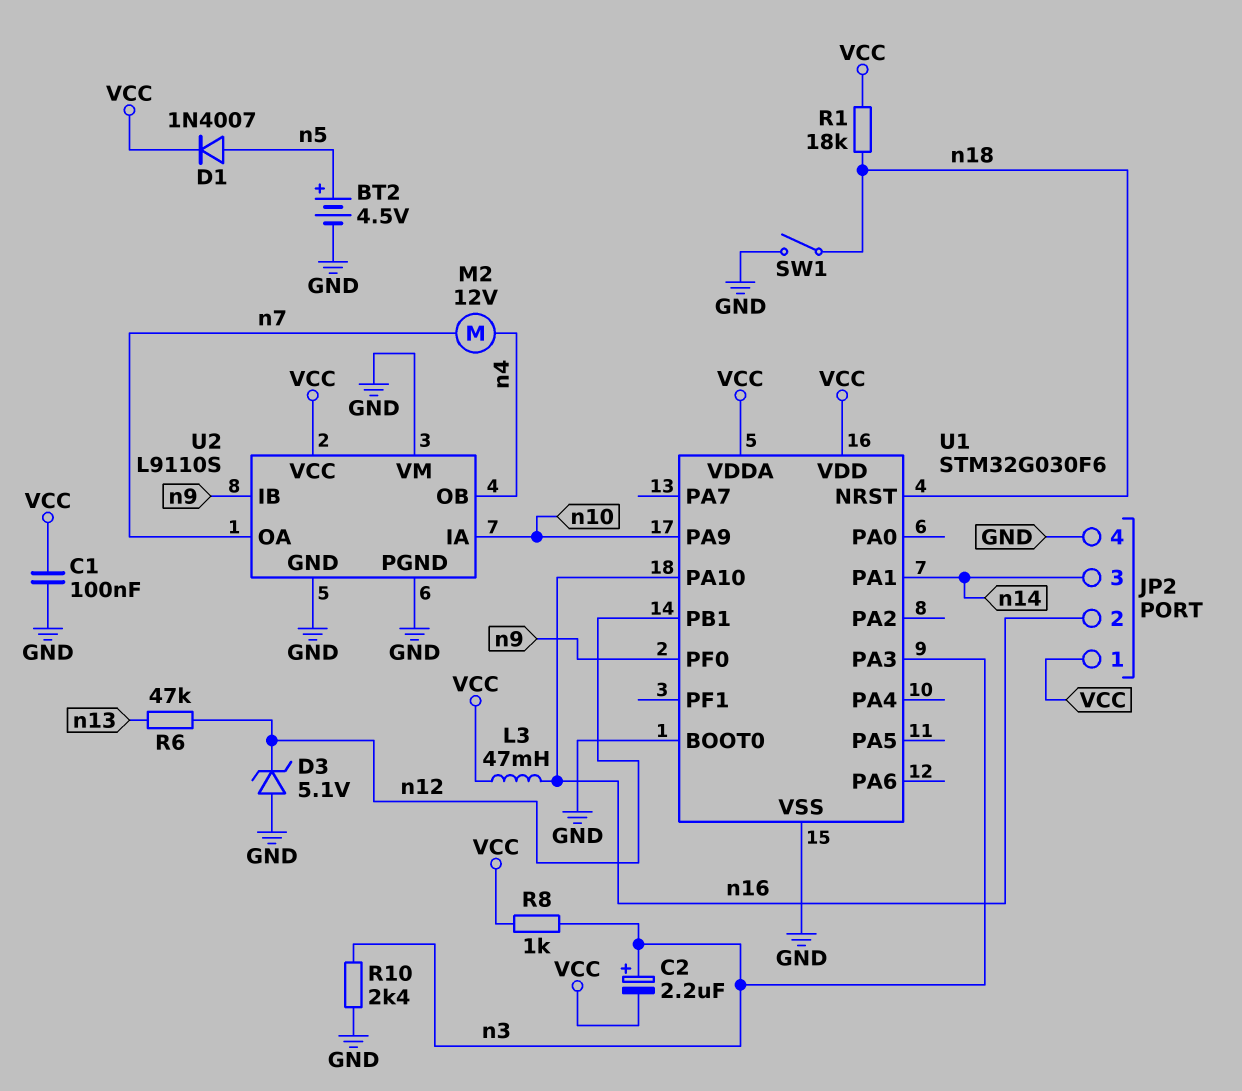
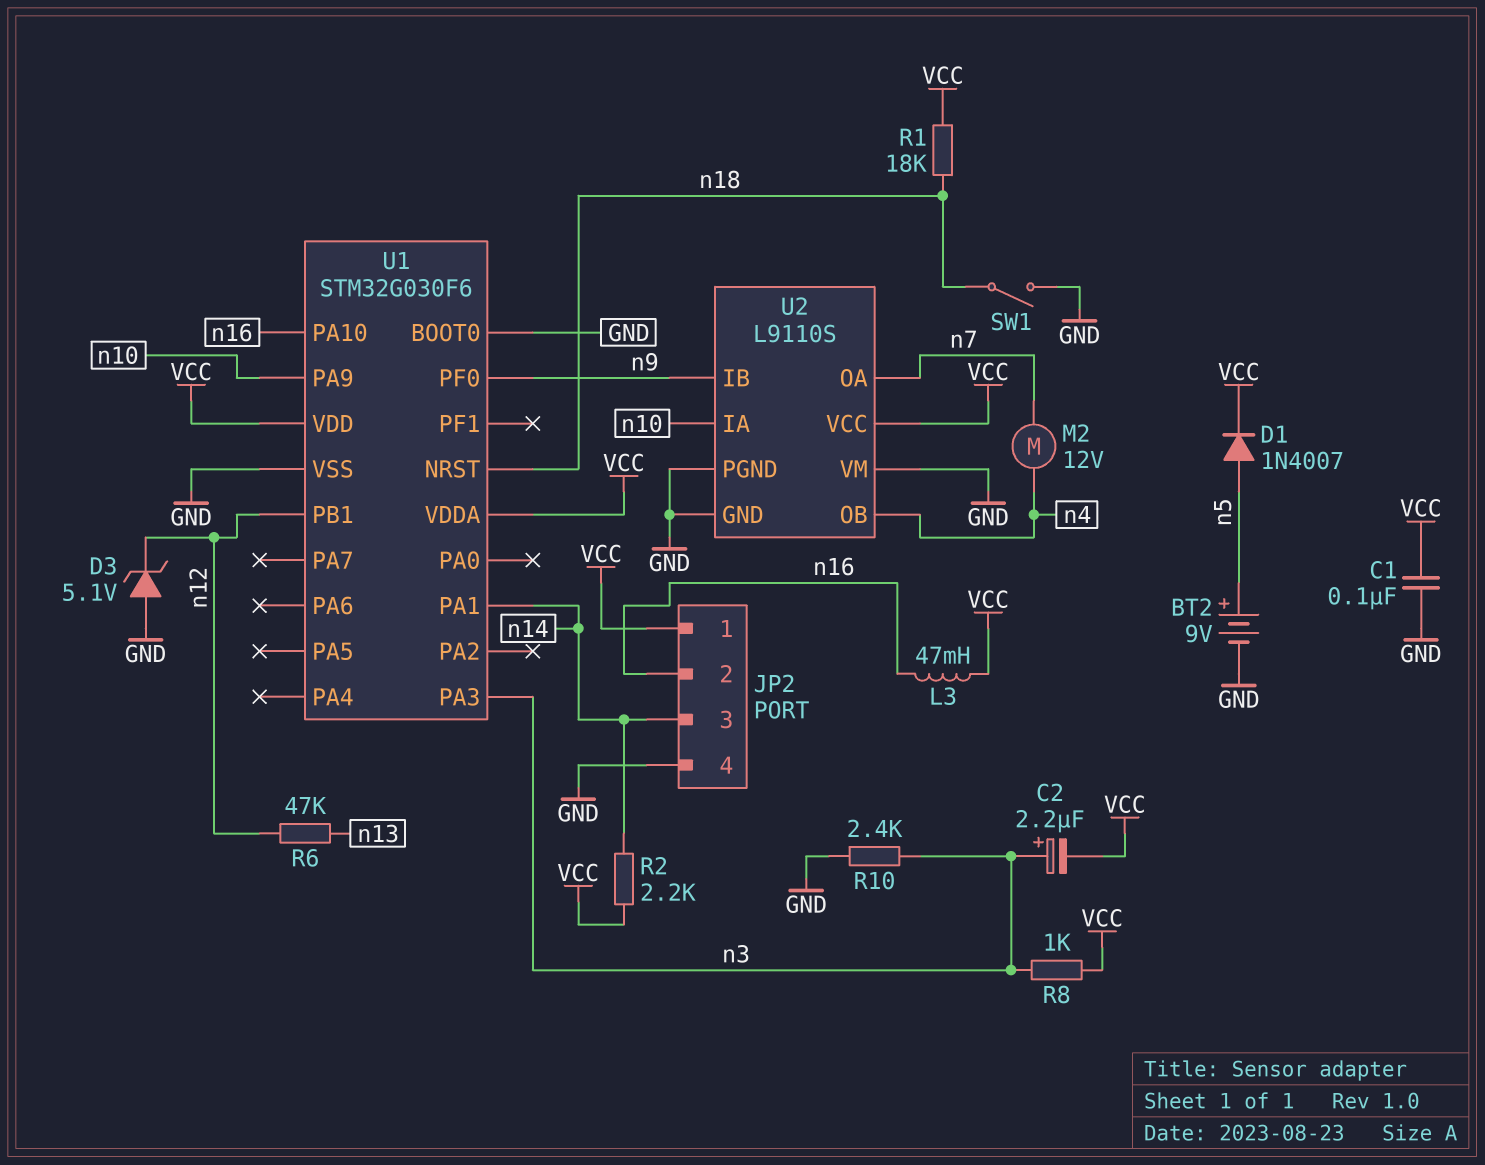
BT2: 4.5V (plus n5, minus GND) -> 9V (plus n5, minus GND)
R2: none -> 2.2k (VCC, n14)

